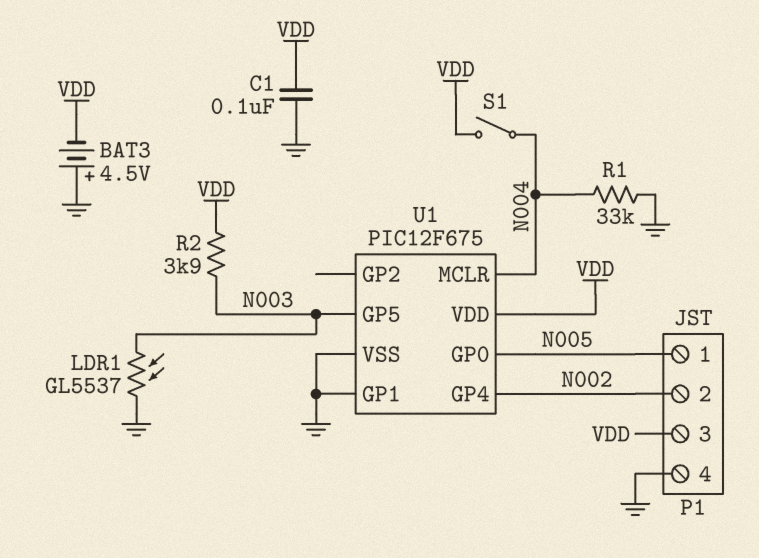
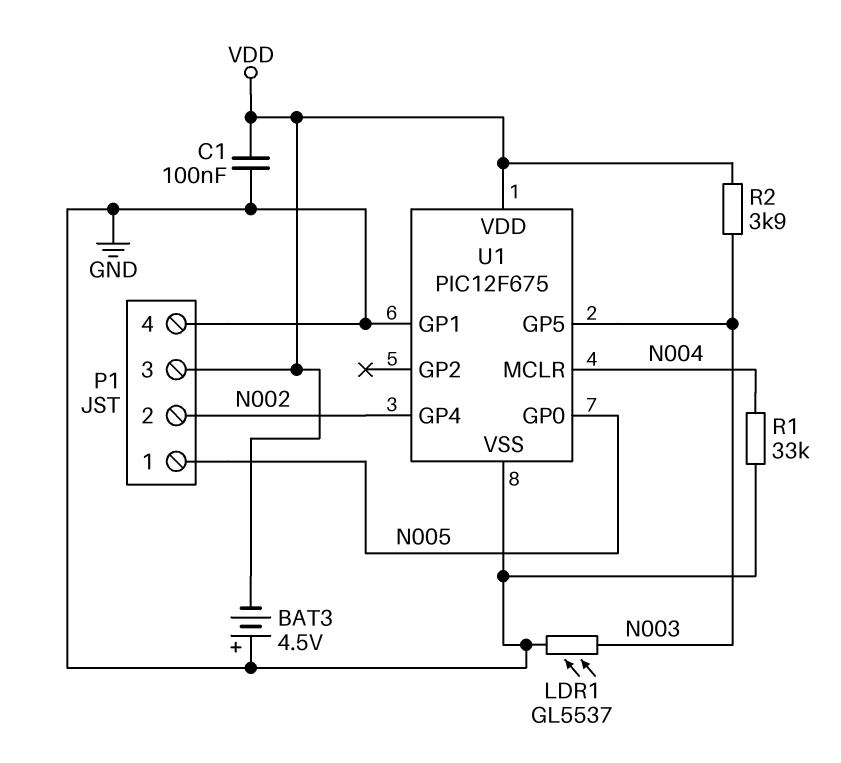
S1: switch (N004, VDD) -> none

